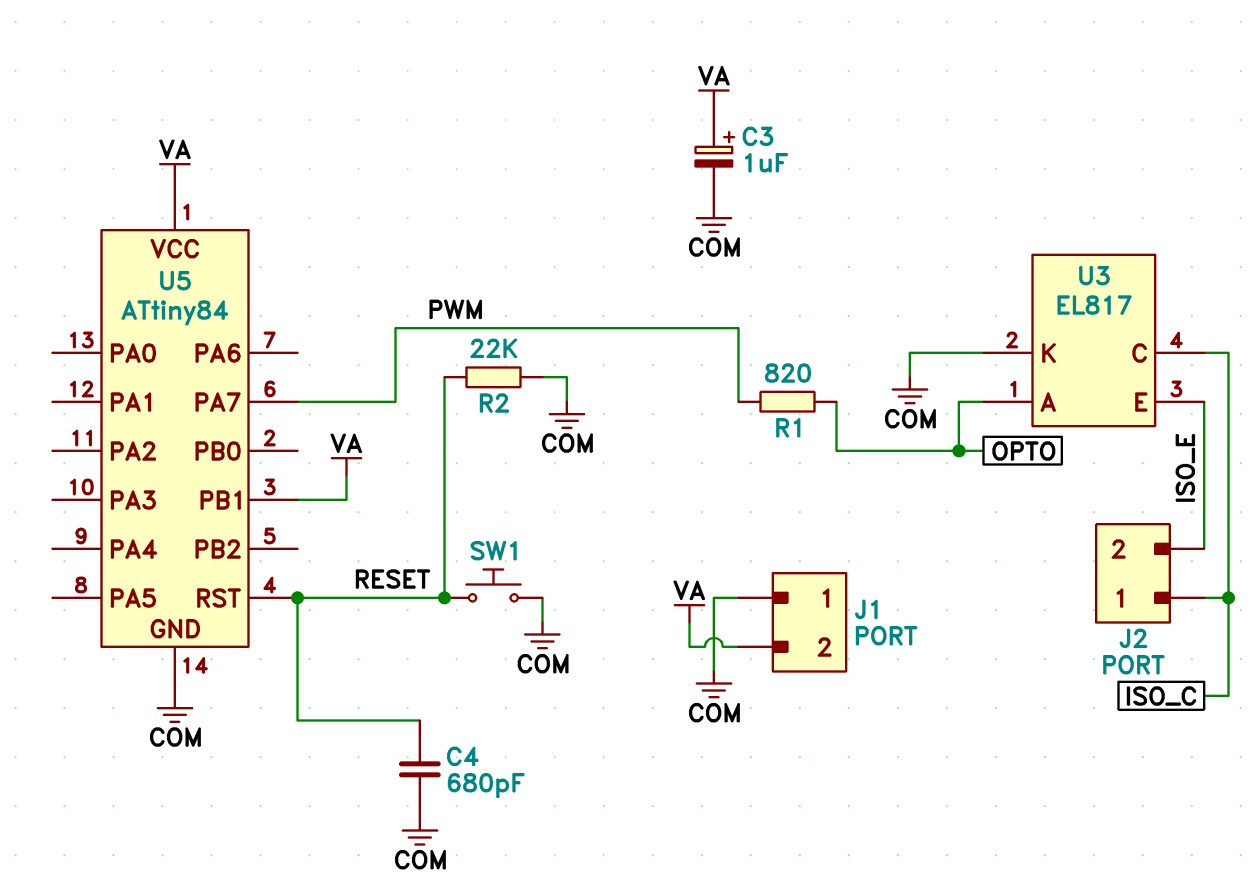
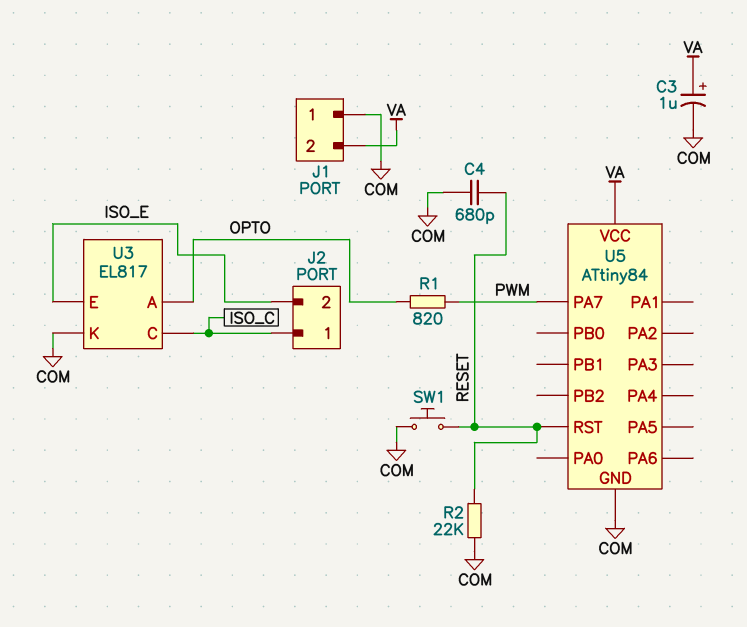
U5 pin PB1: VA -> none

